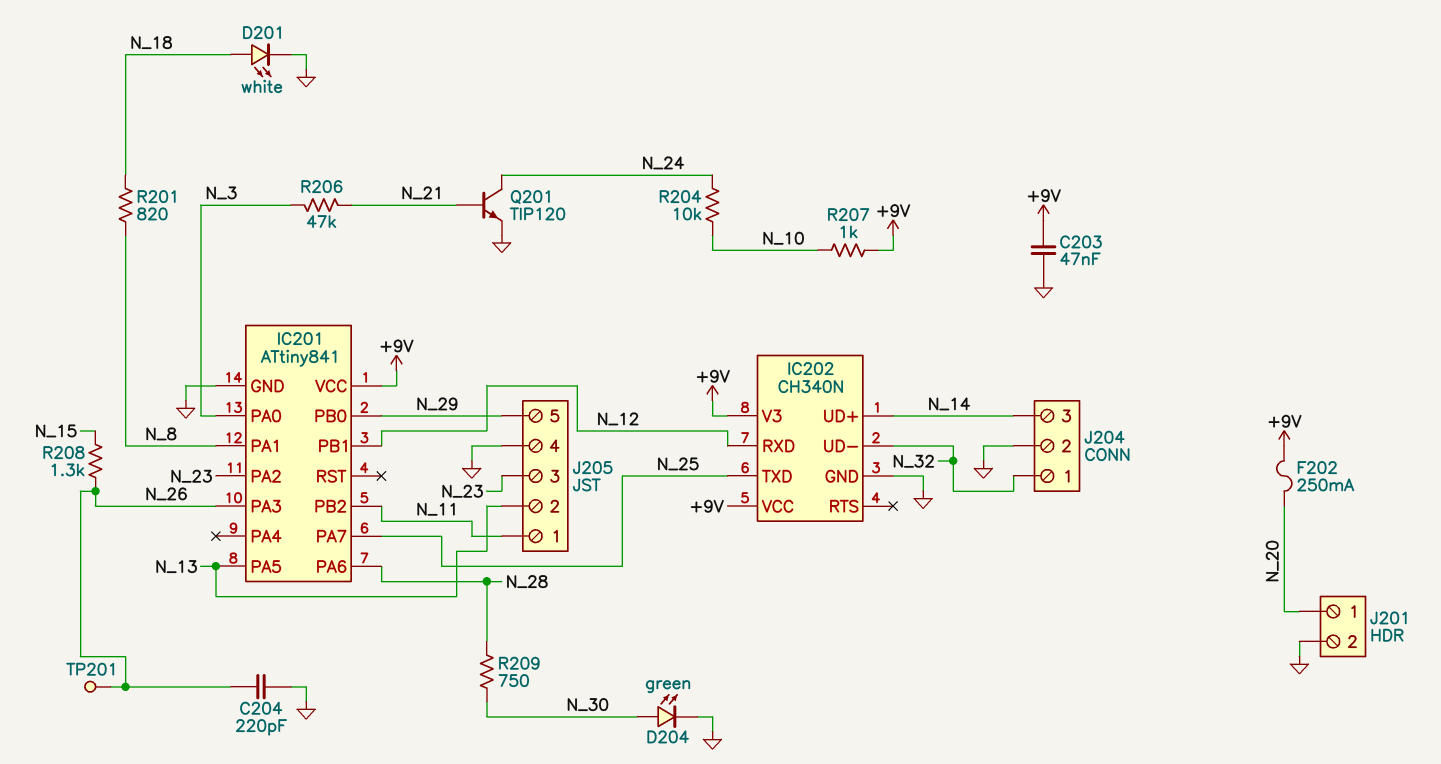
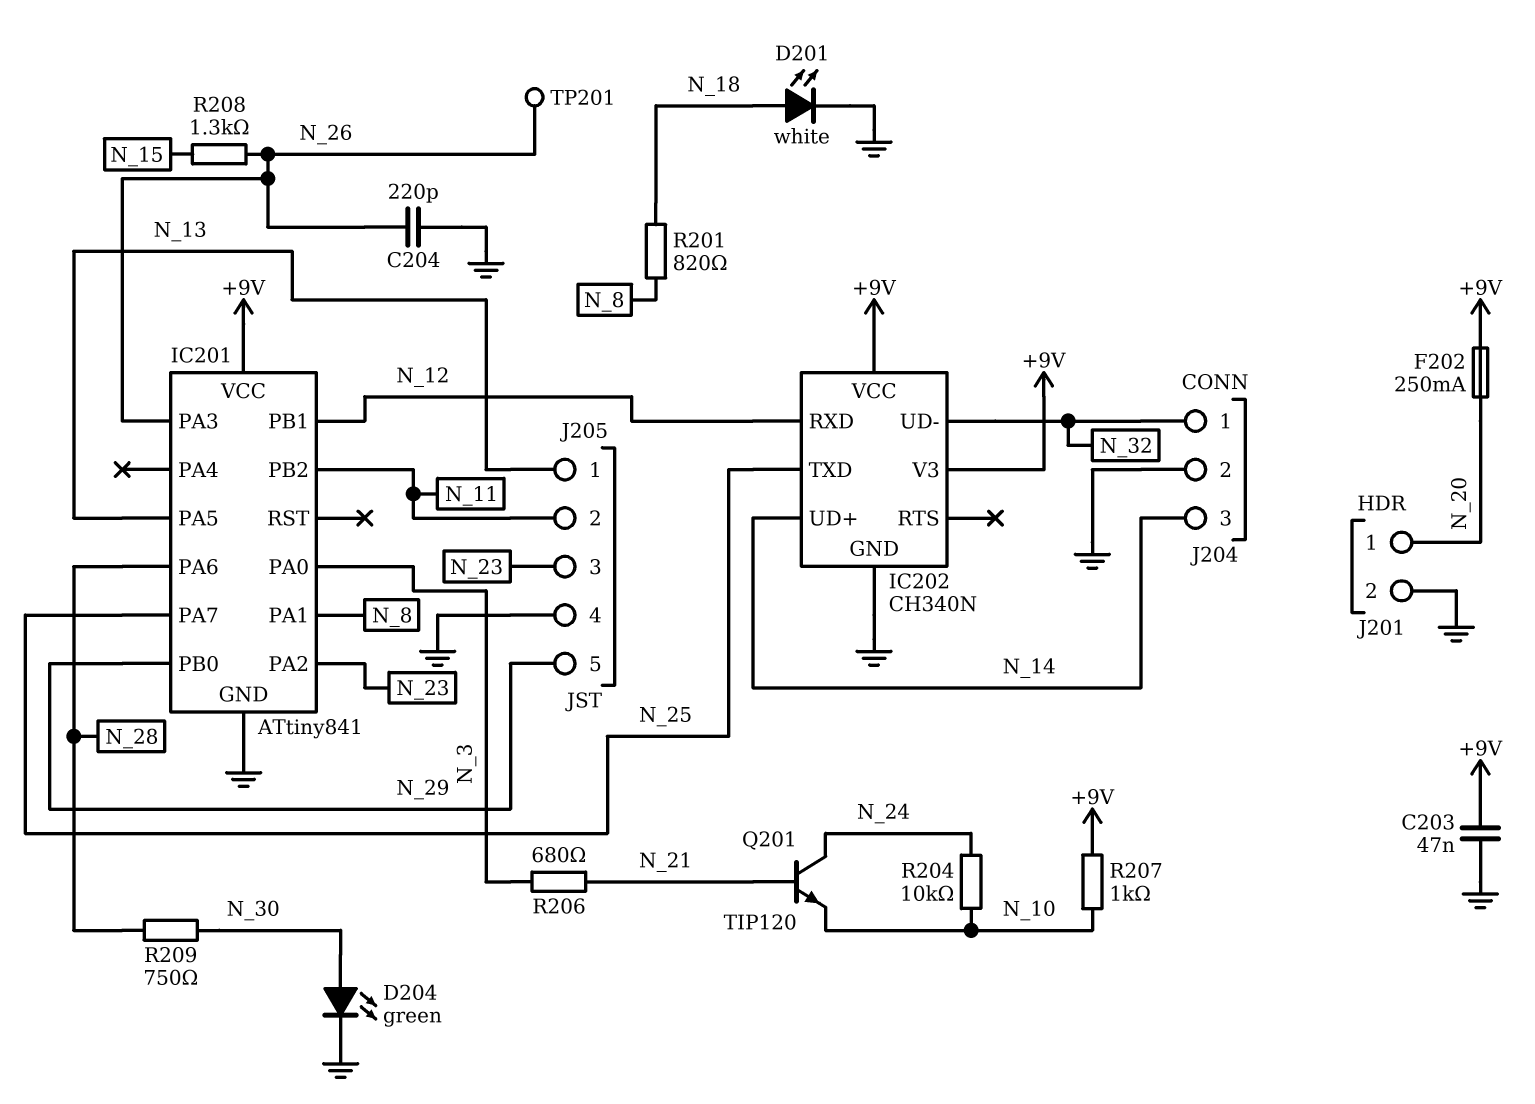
J205 pin 1: N_11 -> N_13
J205 pin 2: N_13 -> N_11
Q201: NPN TIP120 (B N_21, C N_24, E GND) -> NPN TIP120 (B N_21, C N_24, E N_10)
R206: 47k (N_3, N_21) -> 680 (N_3, N_21)

